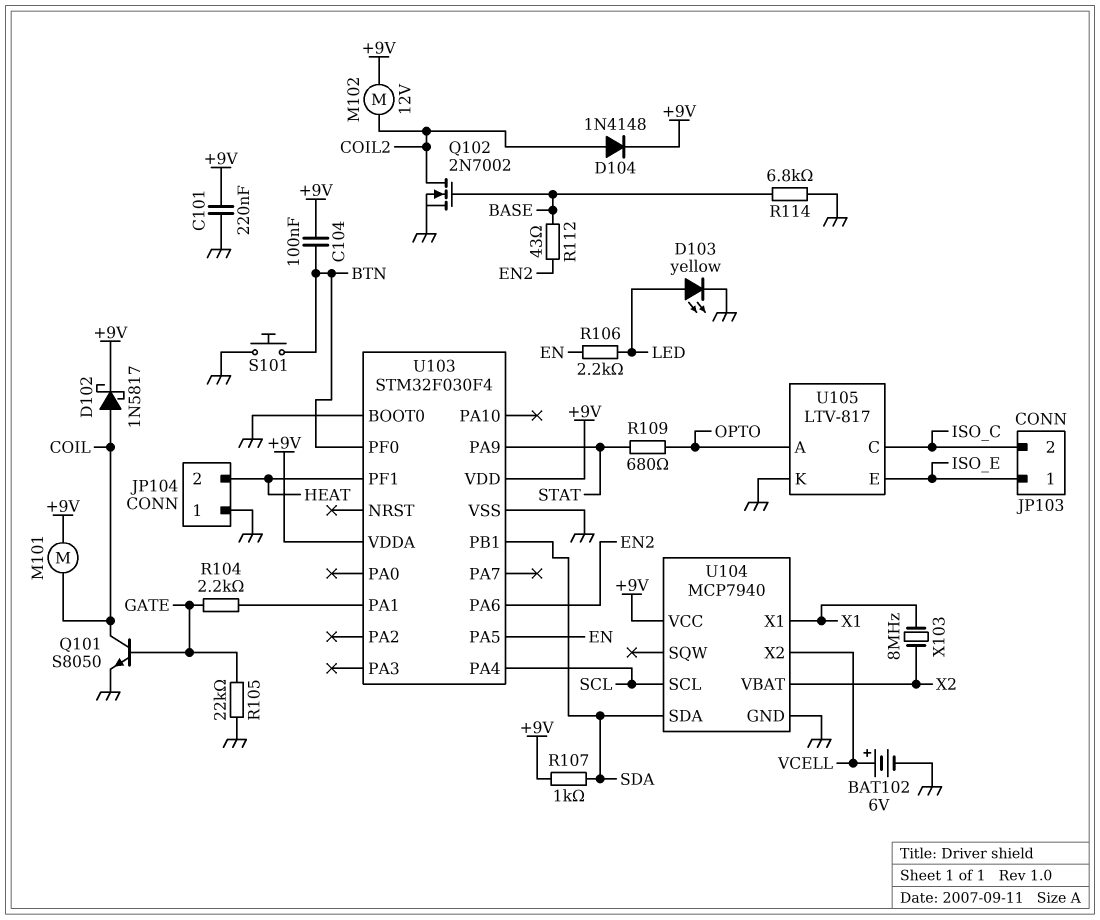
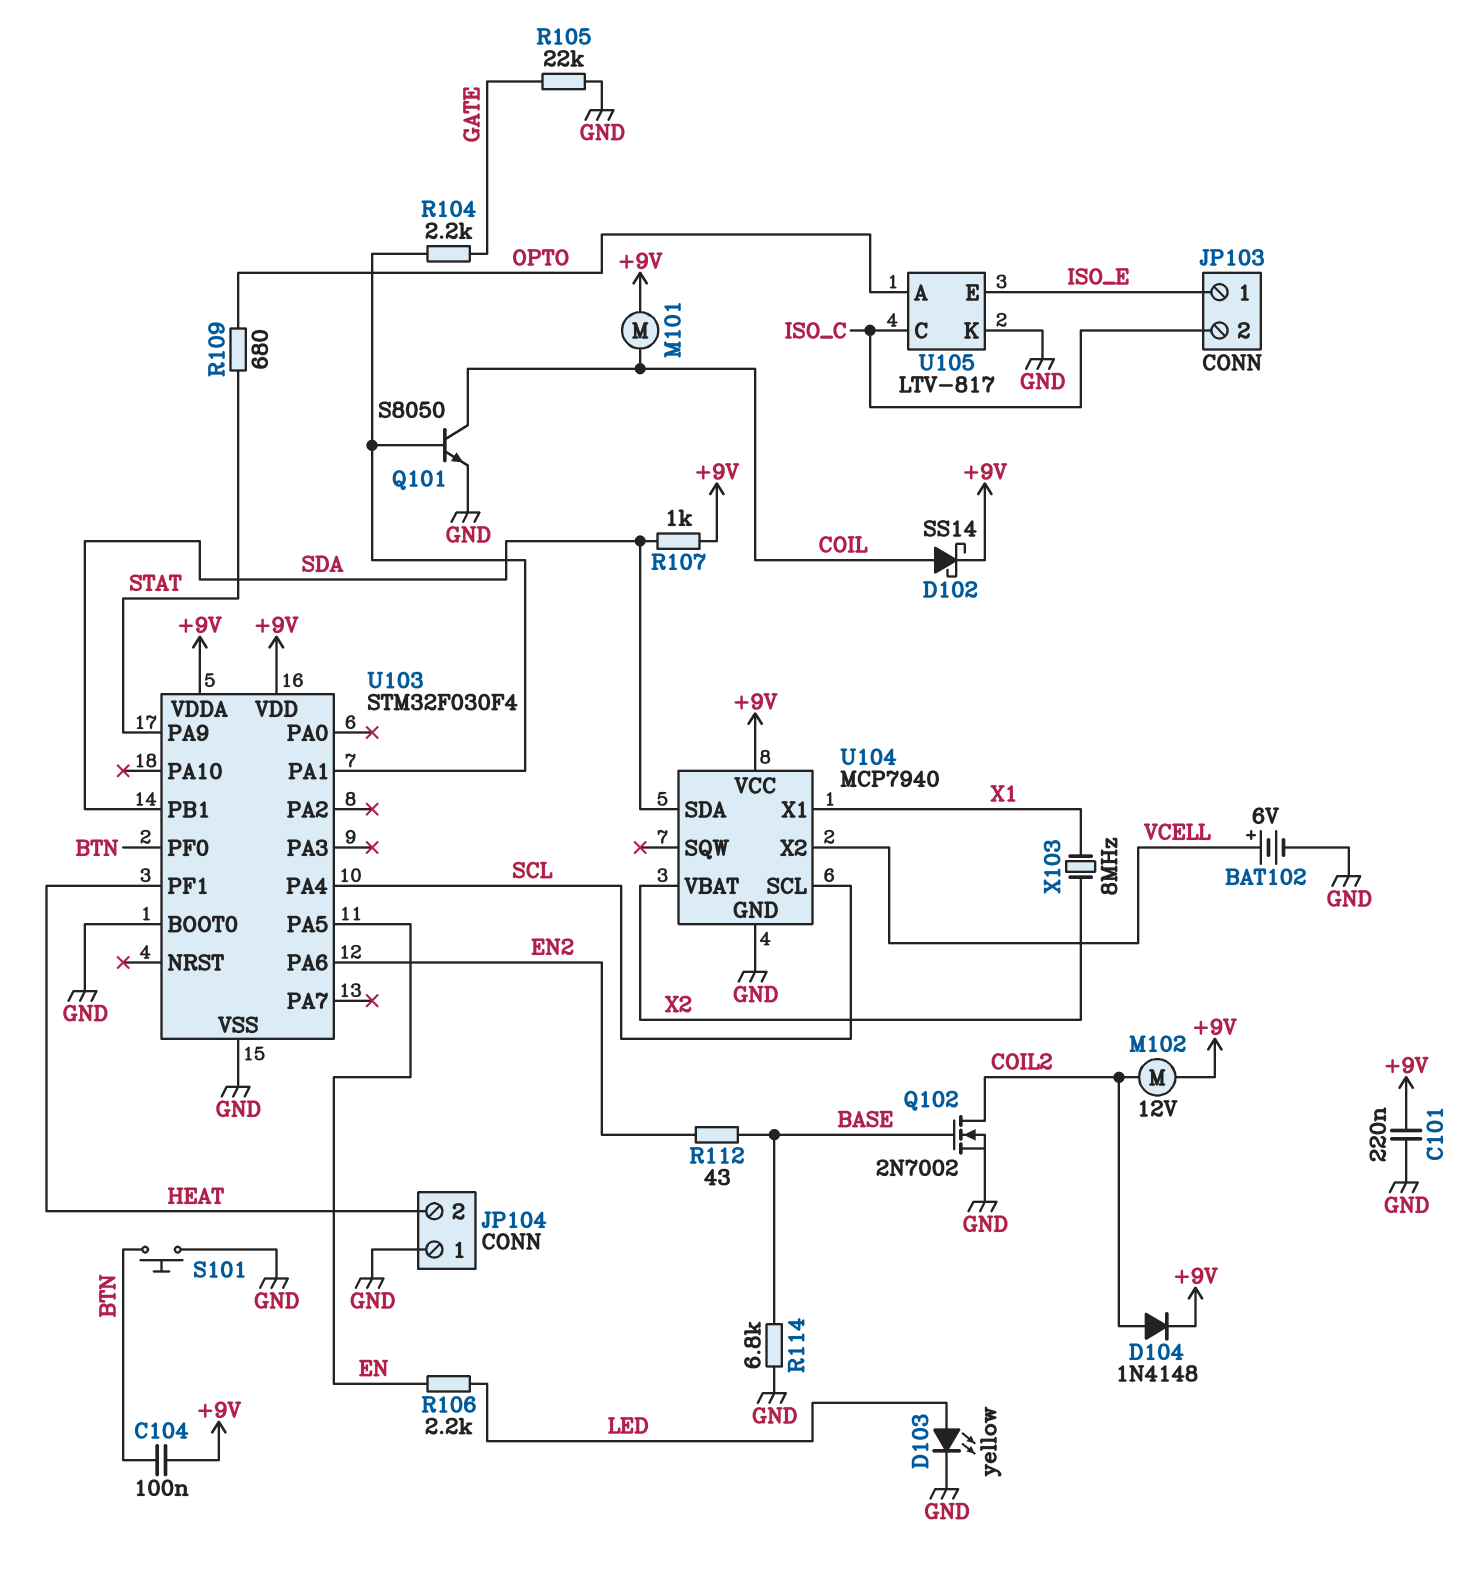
D102: schottky 1N5817 (A COIL, K +9V) -> schottky SS14 (A COIL, K +9V)
Q101: NPN S8050 (B GATE, C COIL, E GND) -> NPN S8050 (B U103/PA1, C COIL, E GND)

